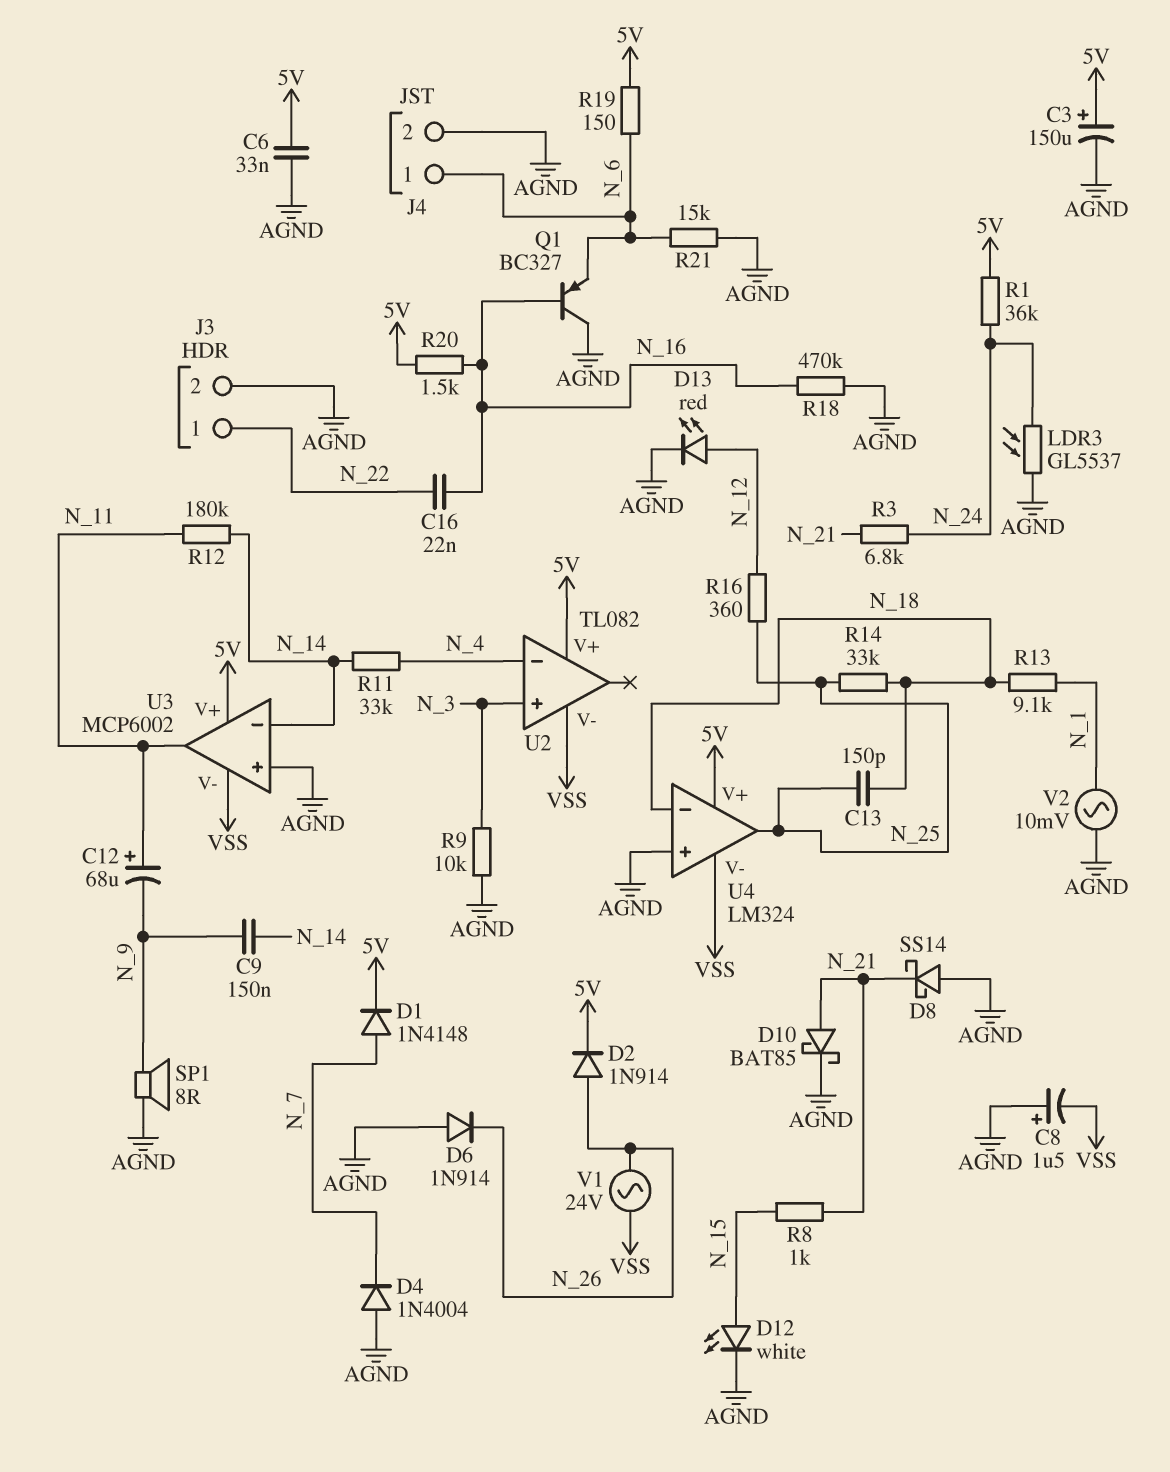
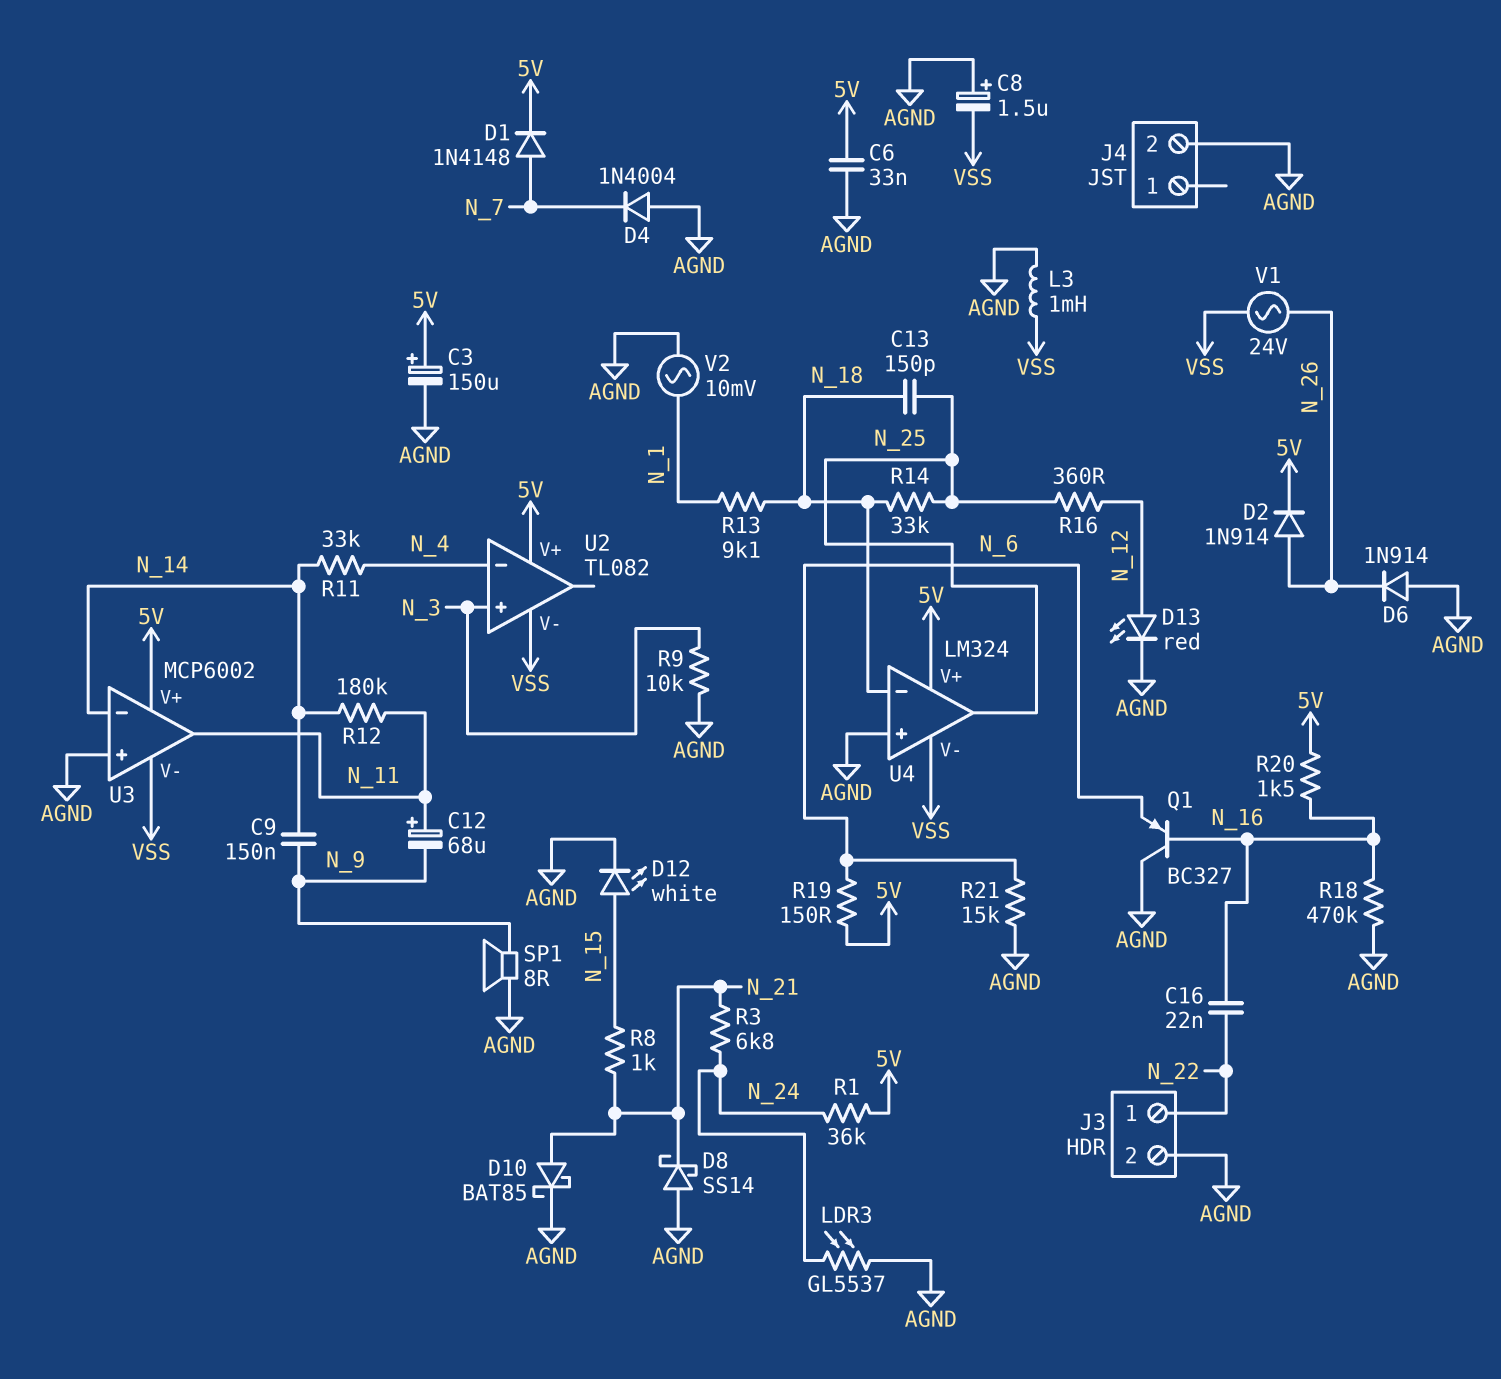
J4 pin 1: N_6 -> none
L3: none -> 1mH (AGND, VSS)

